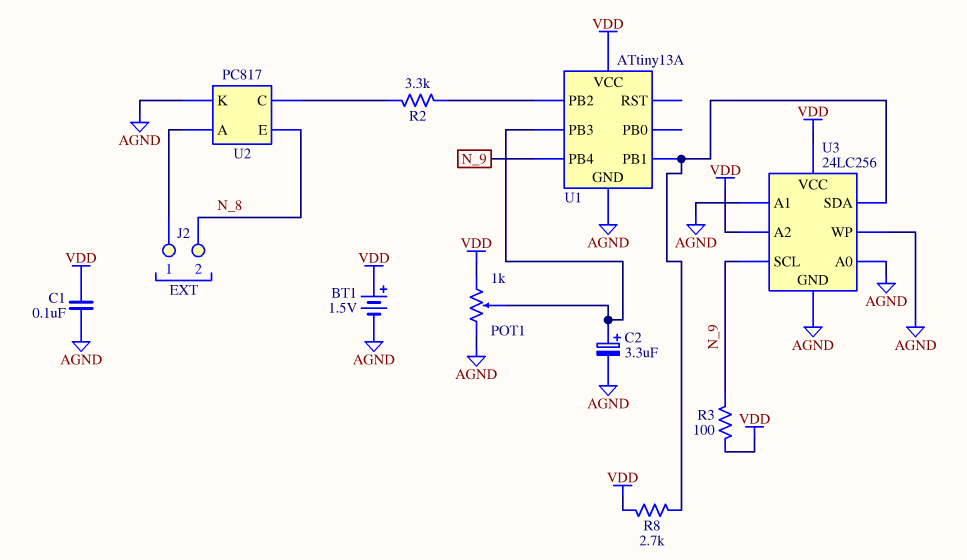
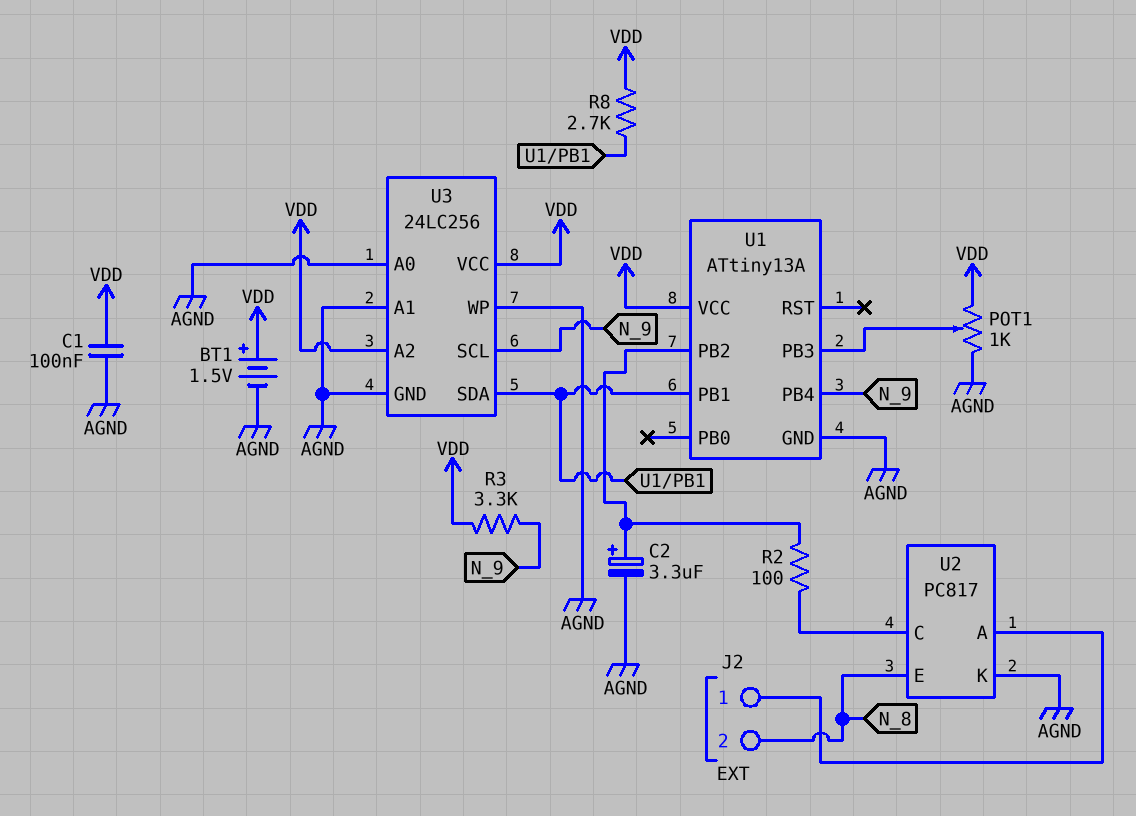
C2: 3.3uF (plus U1/PB3, minus AGND) -> 3.3uF (plus U1/PB2, minus AGND)
R2: 3.3k (U1/PB2, U2/C) -> 100 (U1/PB2, U2/C)
R3: 100 (N_9, VDD) -> 3.3k (N_9, VDD)

